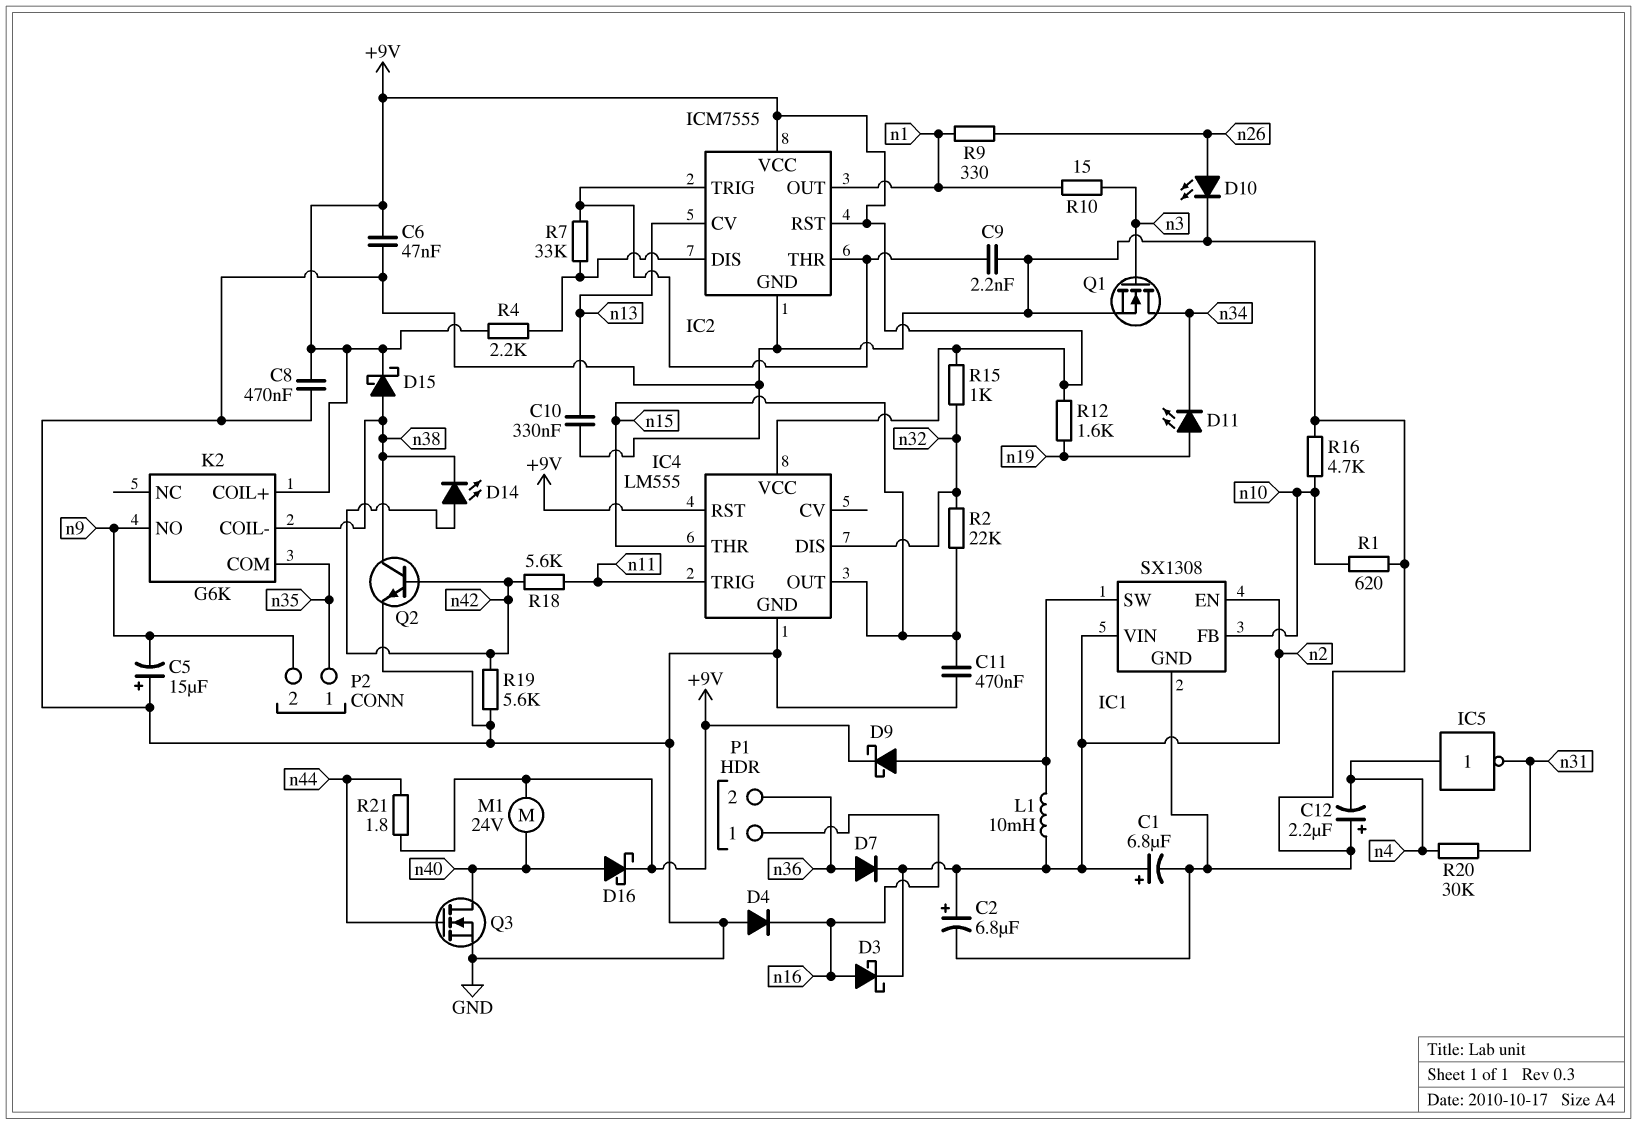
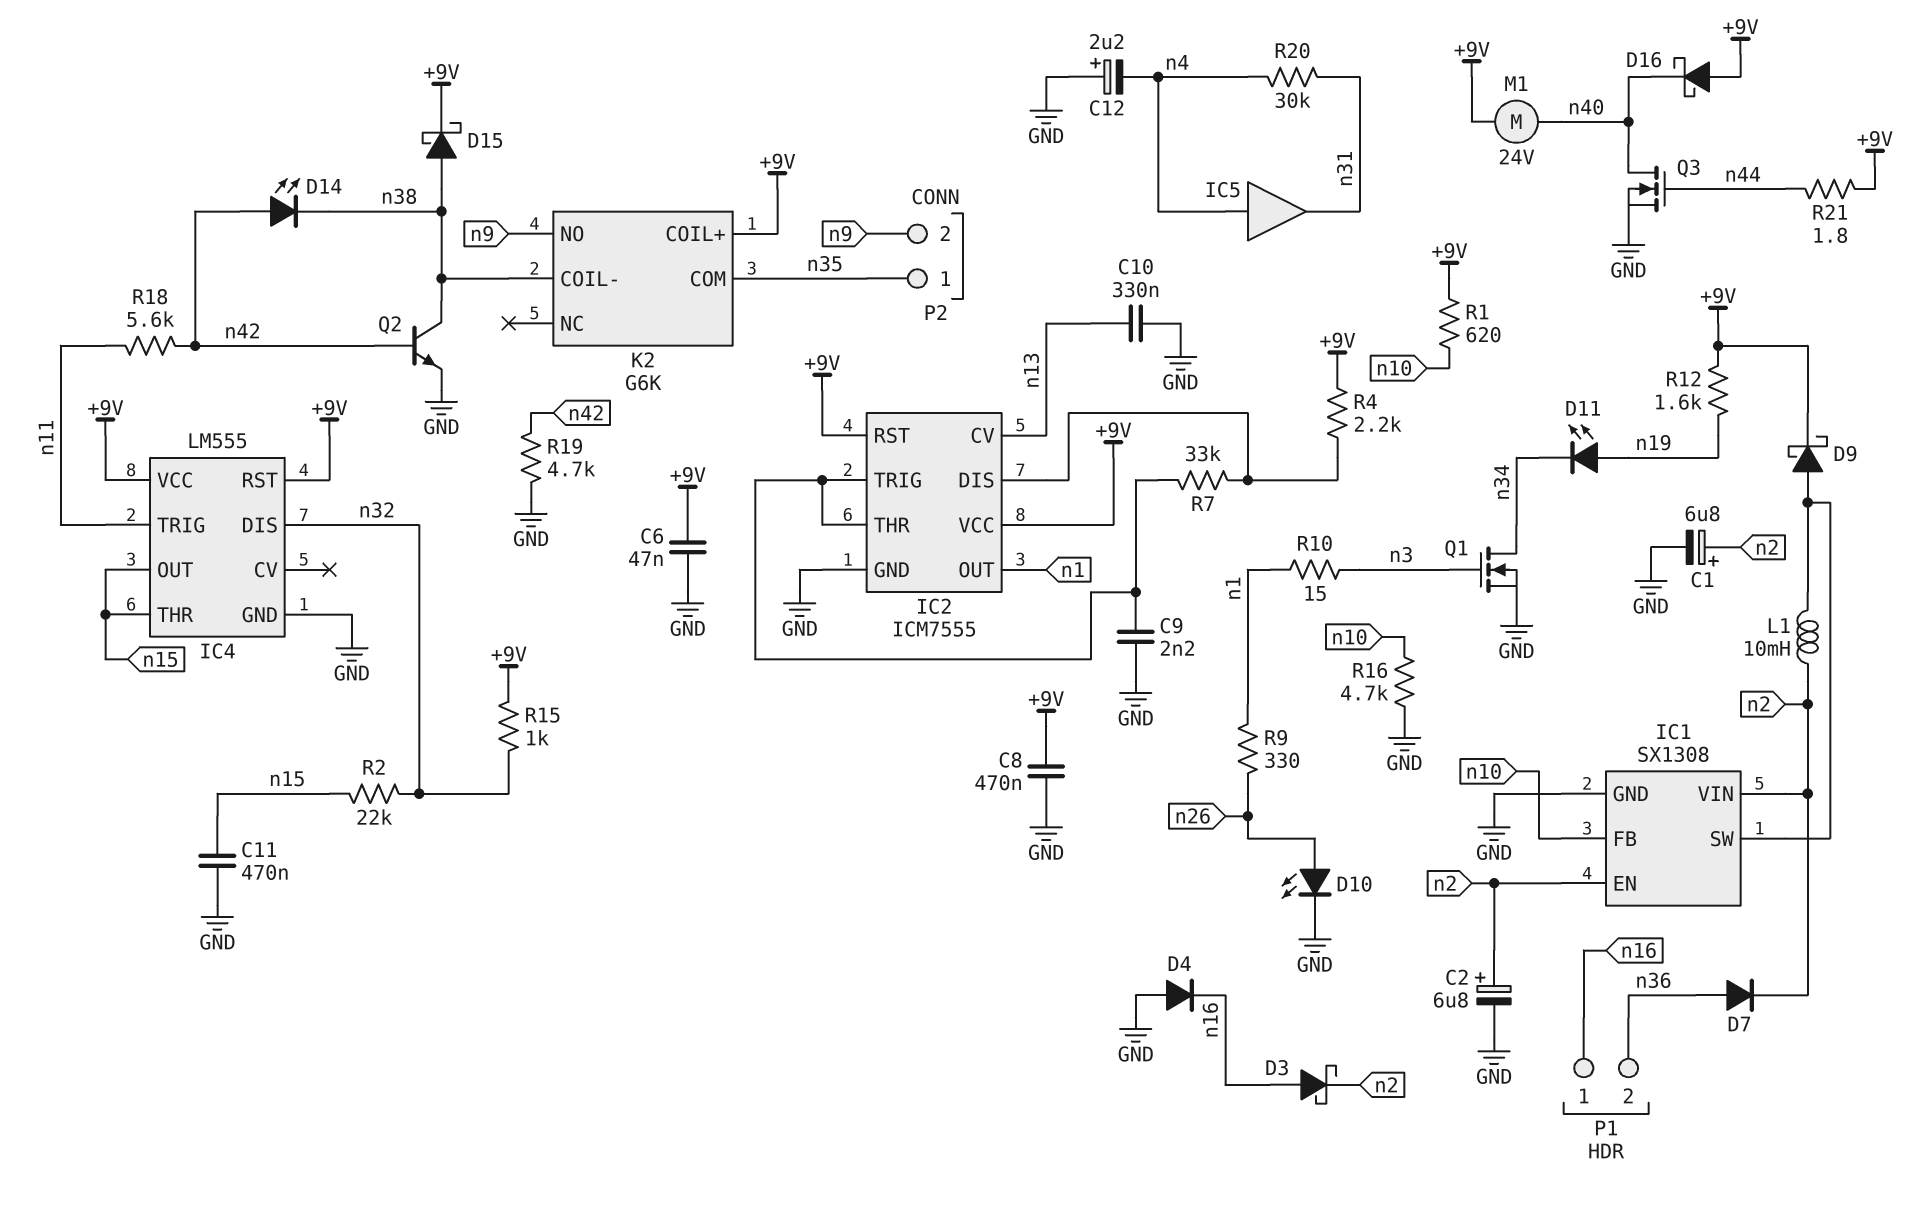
C5: 15uF (plus GND, minus n9) -> none
D16: schottky (A n40, K +9V) -> schottky (A +9V, K n40)
IC5: NOT (in n4, out n31) -> buffer (in n4, out n31)
R1: 620 (GND, n10) -> 620 (+9V, n10)
R19: 5.6k (GND, n42) -> 4.7k (GND, n42)

